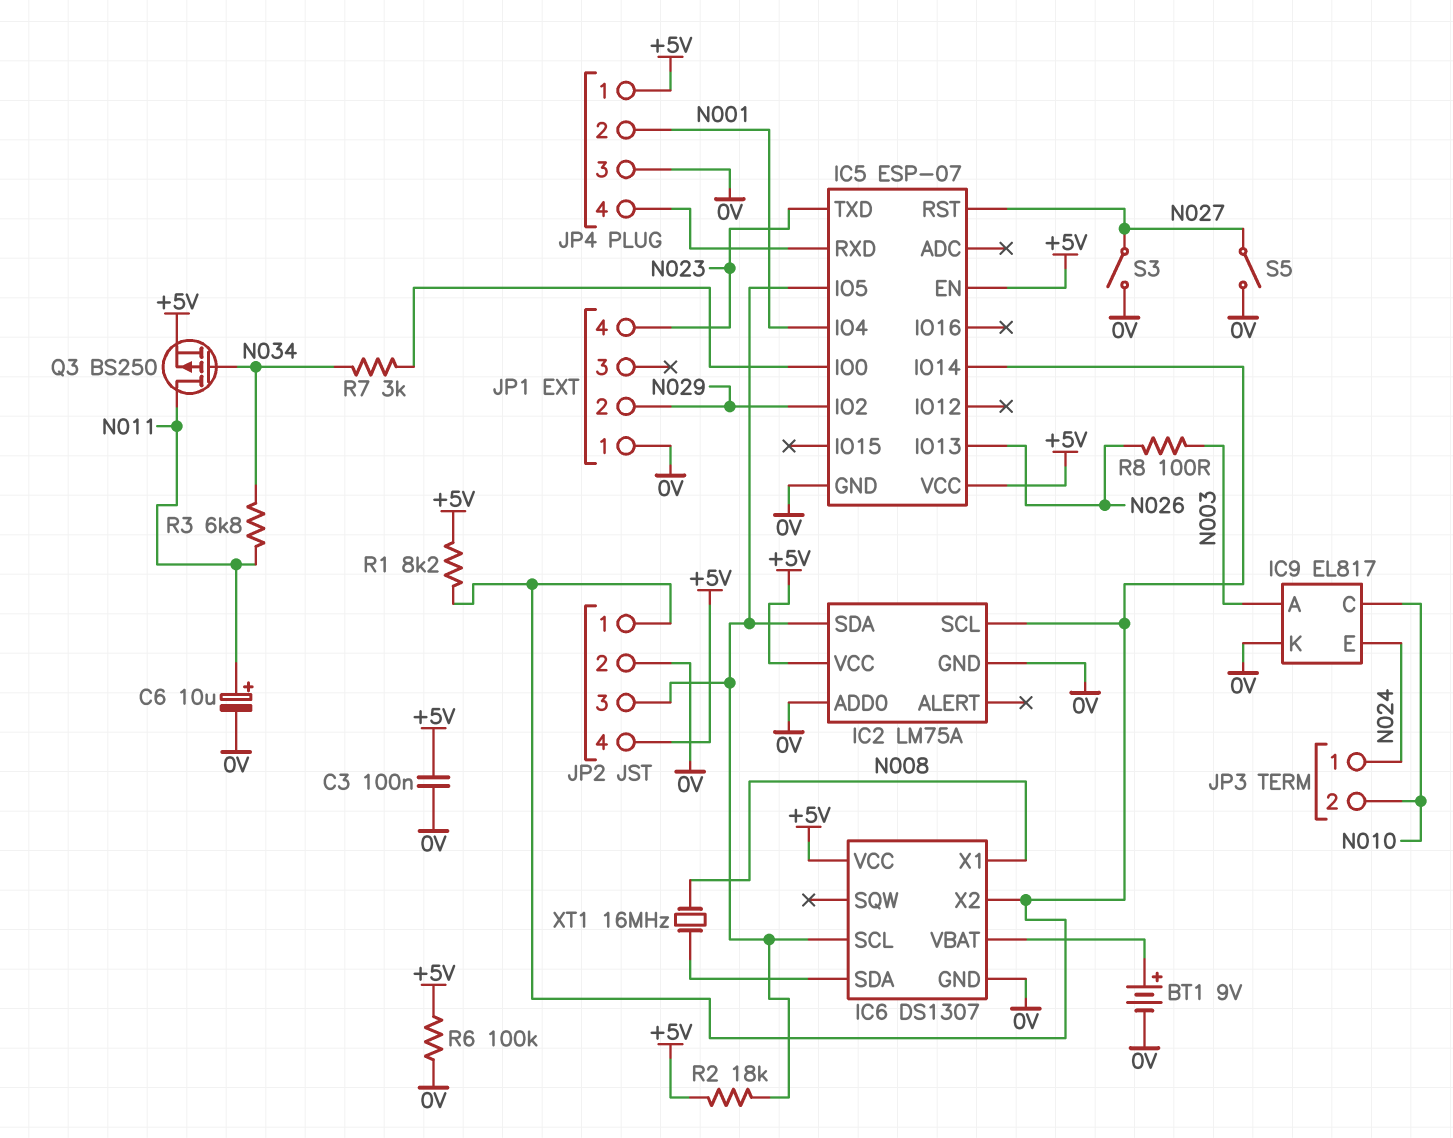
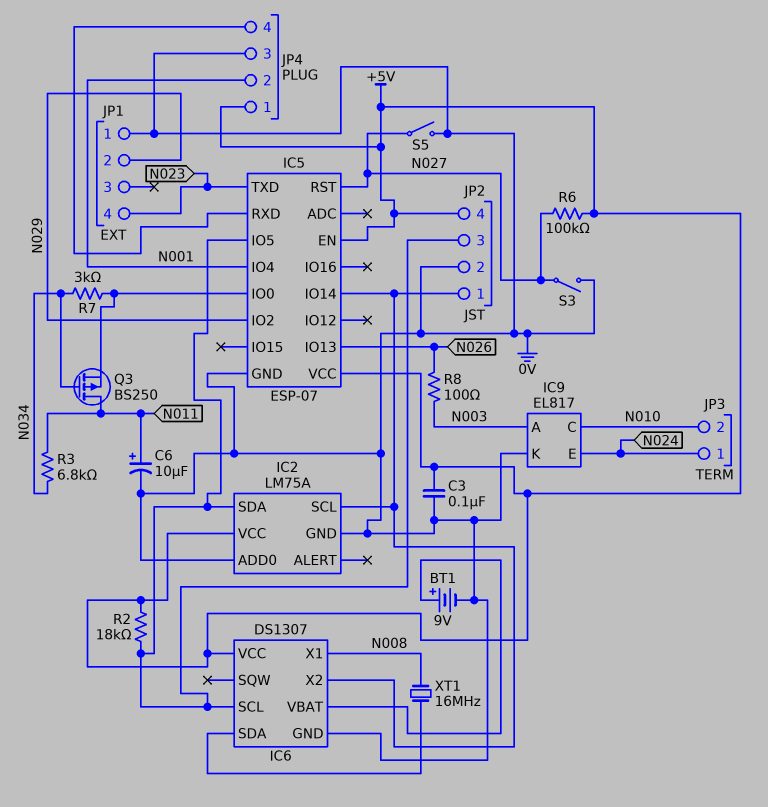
Q3: PMOS BS250 (G N034, D N011, S +5V) -> PMOS BS250 (G N034, D N011, S IC5/IO0)
R1: 8.2k (+5V, IC2/SCL) -> none
R6: 100k (+5V, 0V) -> 100k (+5V, N027)

